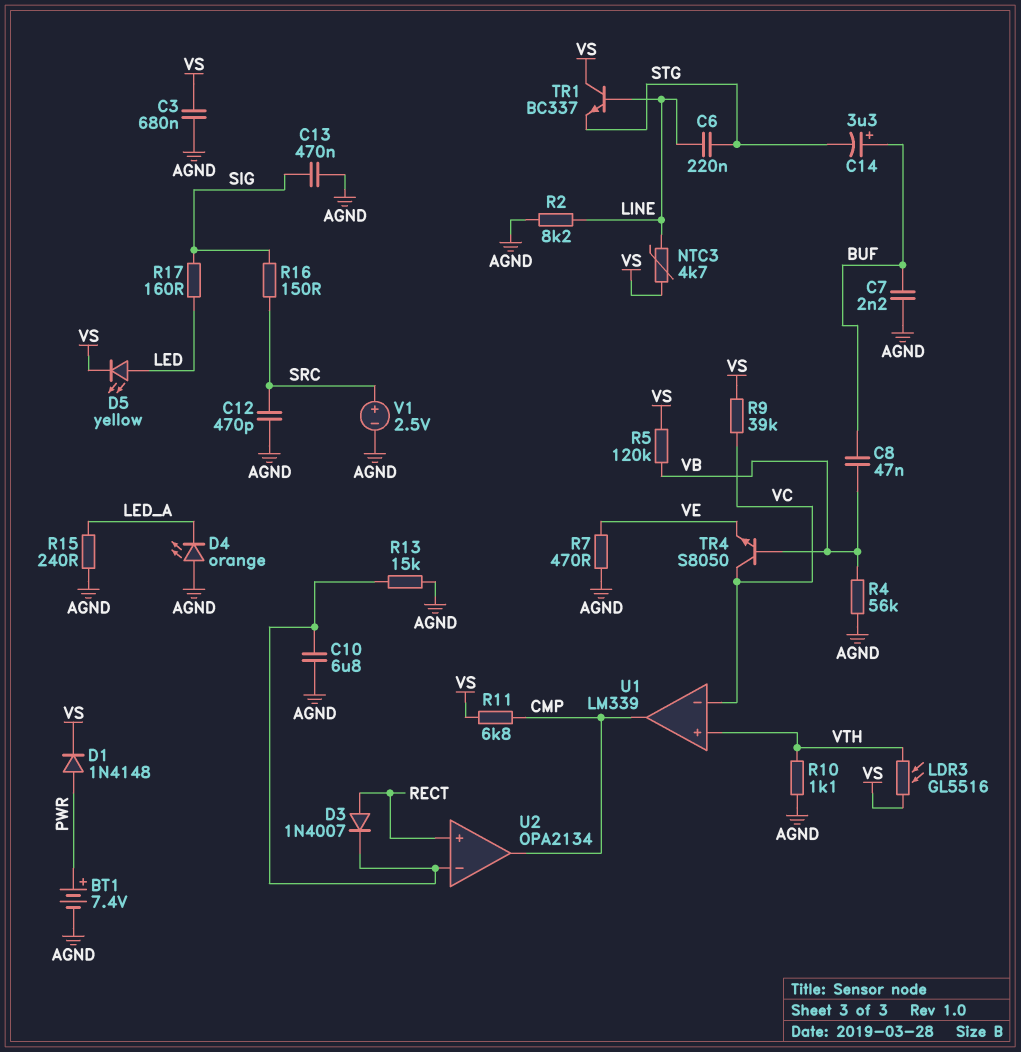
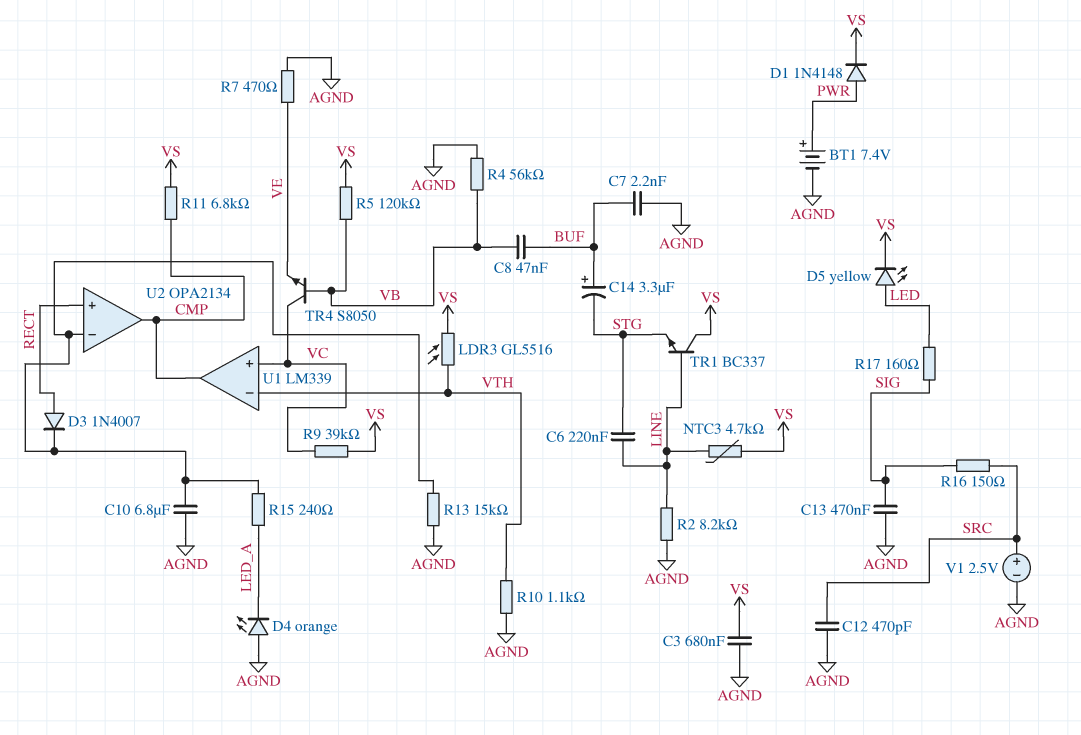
R15: 240 (AGND, LED_A) -> 240 (LED_A, U2/in-)
U1 pin in+: VTH -> VC
U1 pin in-: VC -> VTH

